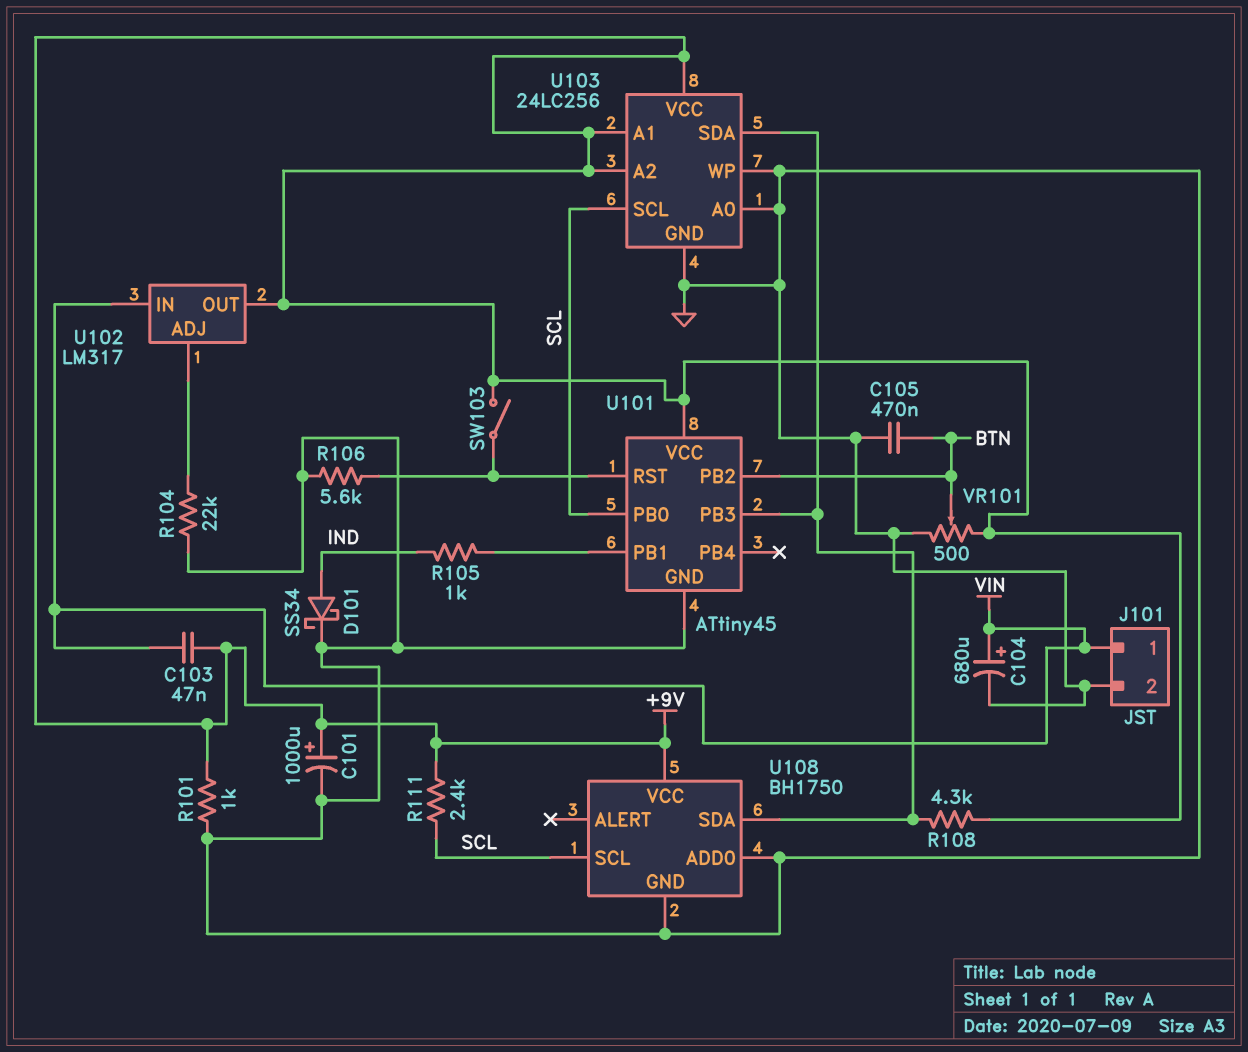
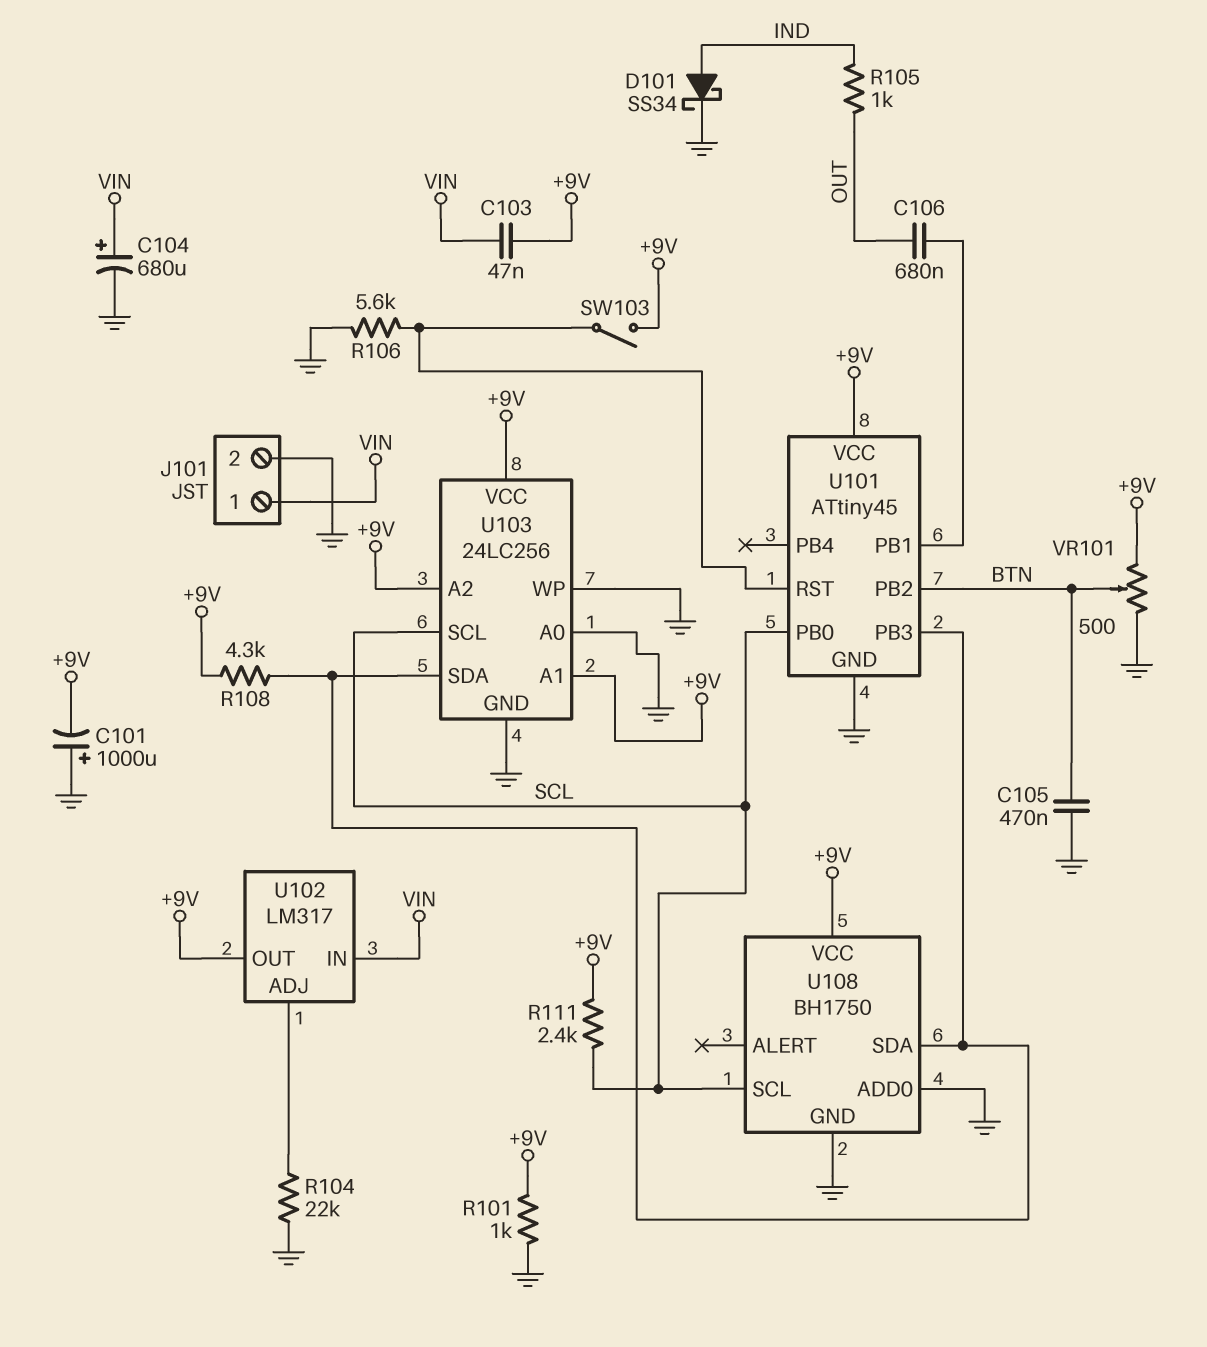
C101: 1000uF (plus +9V, minus GND) -> 1000uF (plus GND, minus +9V)
C106: none -> 680nF (OUT, U101/PB1)
R105: 1k (IND, U101/PB1) -> 1k (IND, OUT)

